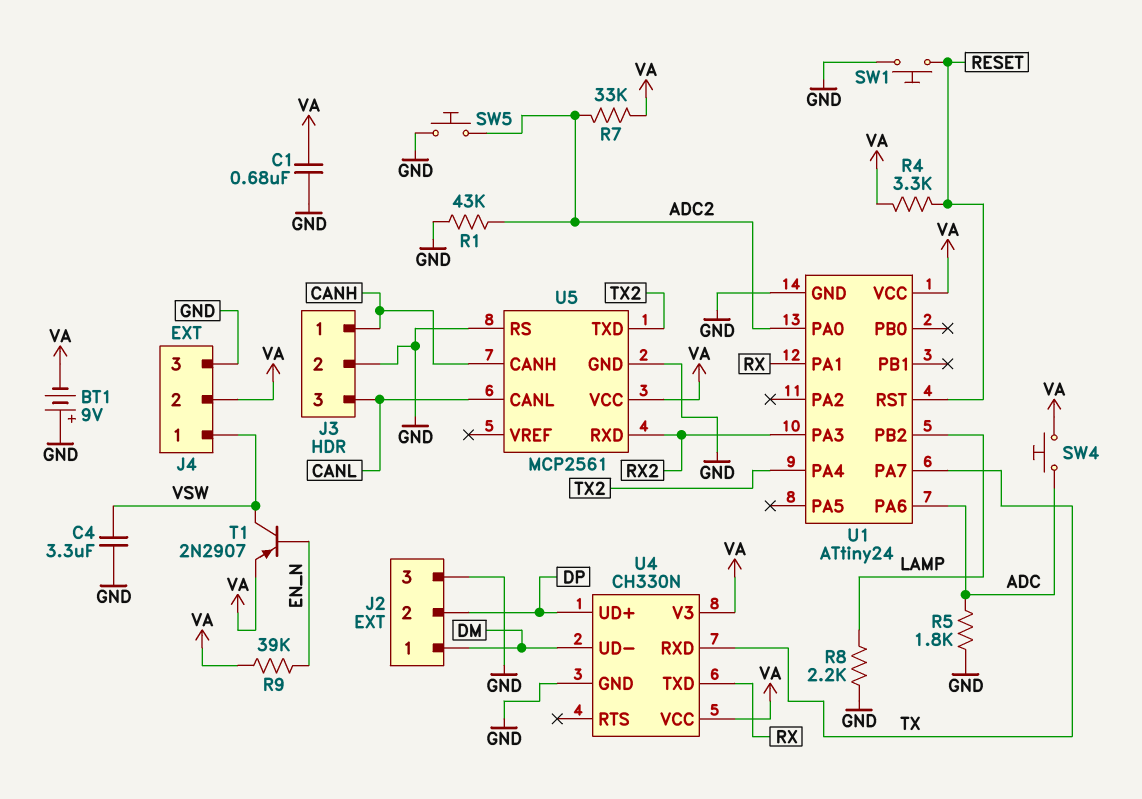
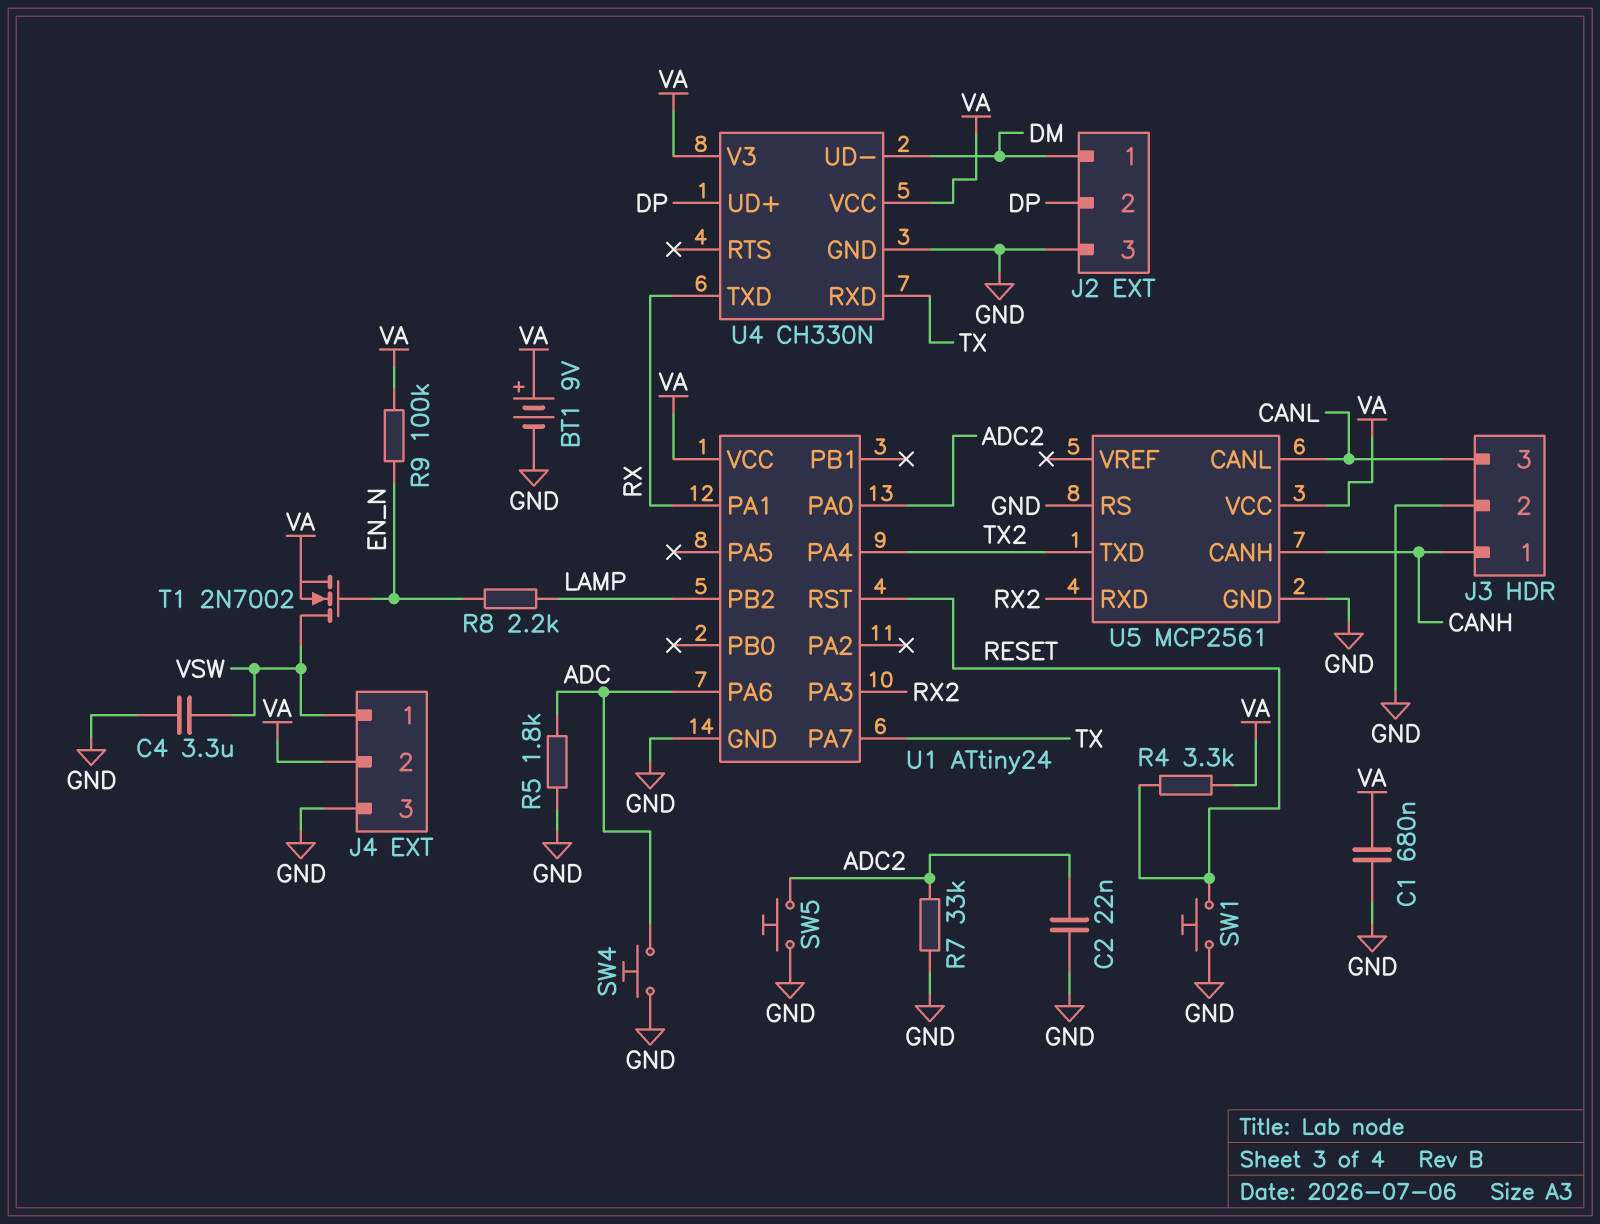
BT1: 9V (plus GND, minus VA) -> 9V (plus VA, minus GND)
C2: none -> 22nF (ADC2, GND)
R1: 43k (ADC2, GND) -> none
R7: 33k (ADC2, VA) -> 33k (ADC2, GND)
R8: 2.2k (GND, LAMP) -> 2.2k (EN_N, LAMP)
R9: 39k (EN_N, VA) -> 100k (EN_N, VA)
SW4: button (ADC, VA) -> button (ADC, GND)
T1: PNP 2N2907 (B EN_N, C VSW, E VA) -> NMOS 2N7002 (G EN_N, D VSW, S VA)

